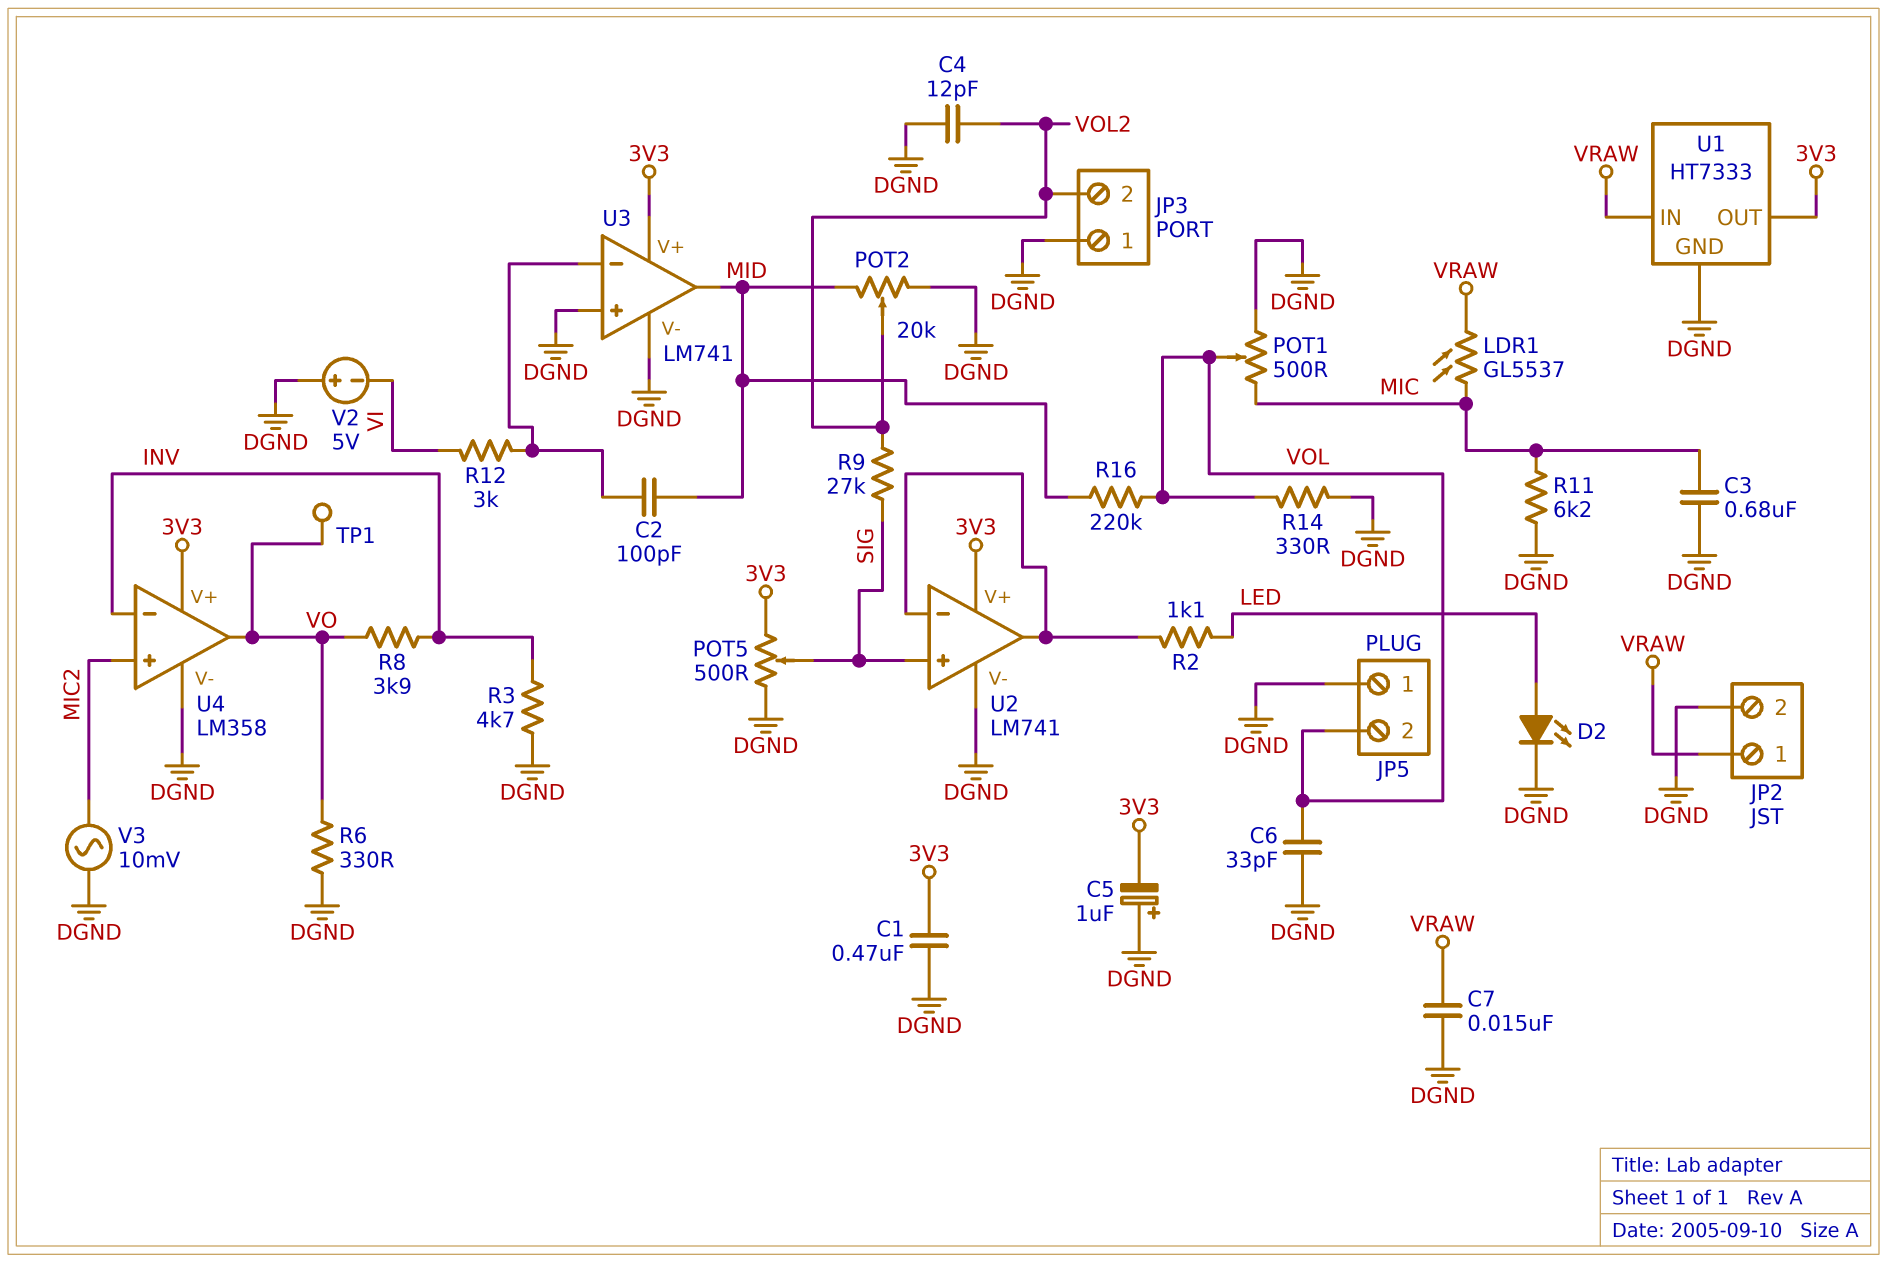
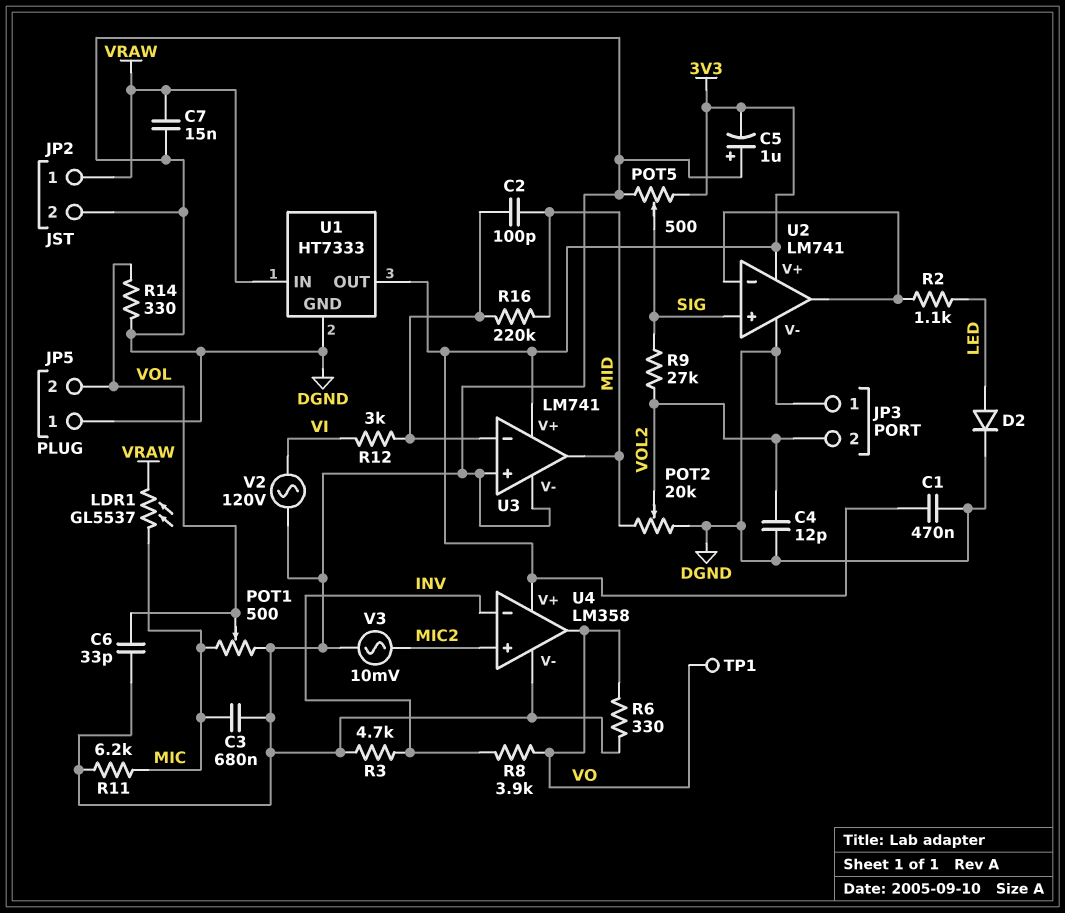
D2: LED (A LED, K DGND) -> diode (A LED, K DGND)
R16: 220k (MID, VOL) -> 220k (MID, U3/in-)
V2: 5V (plus DGND, minus VI) -> AC 120V (DGND, VI)

